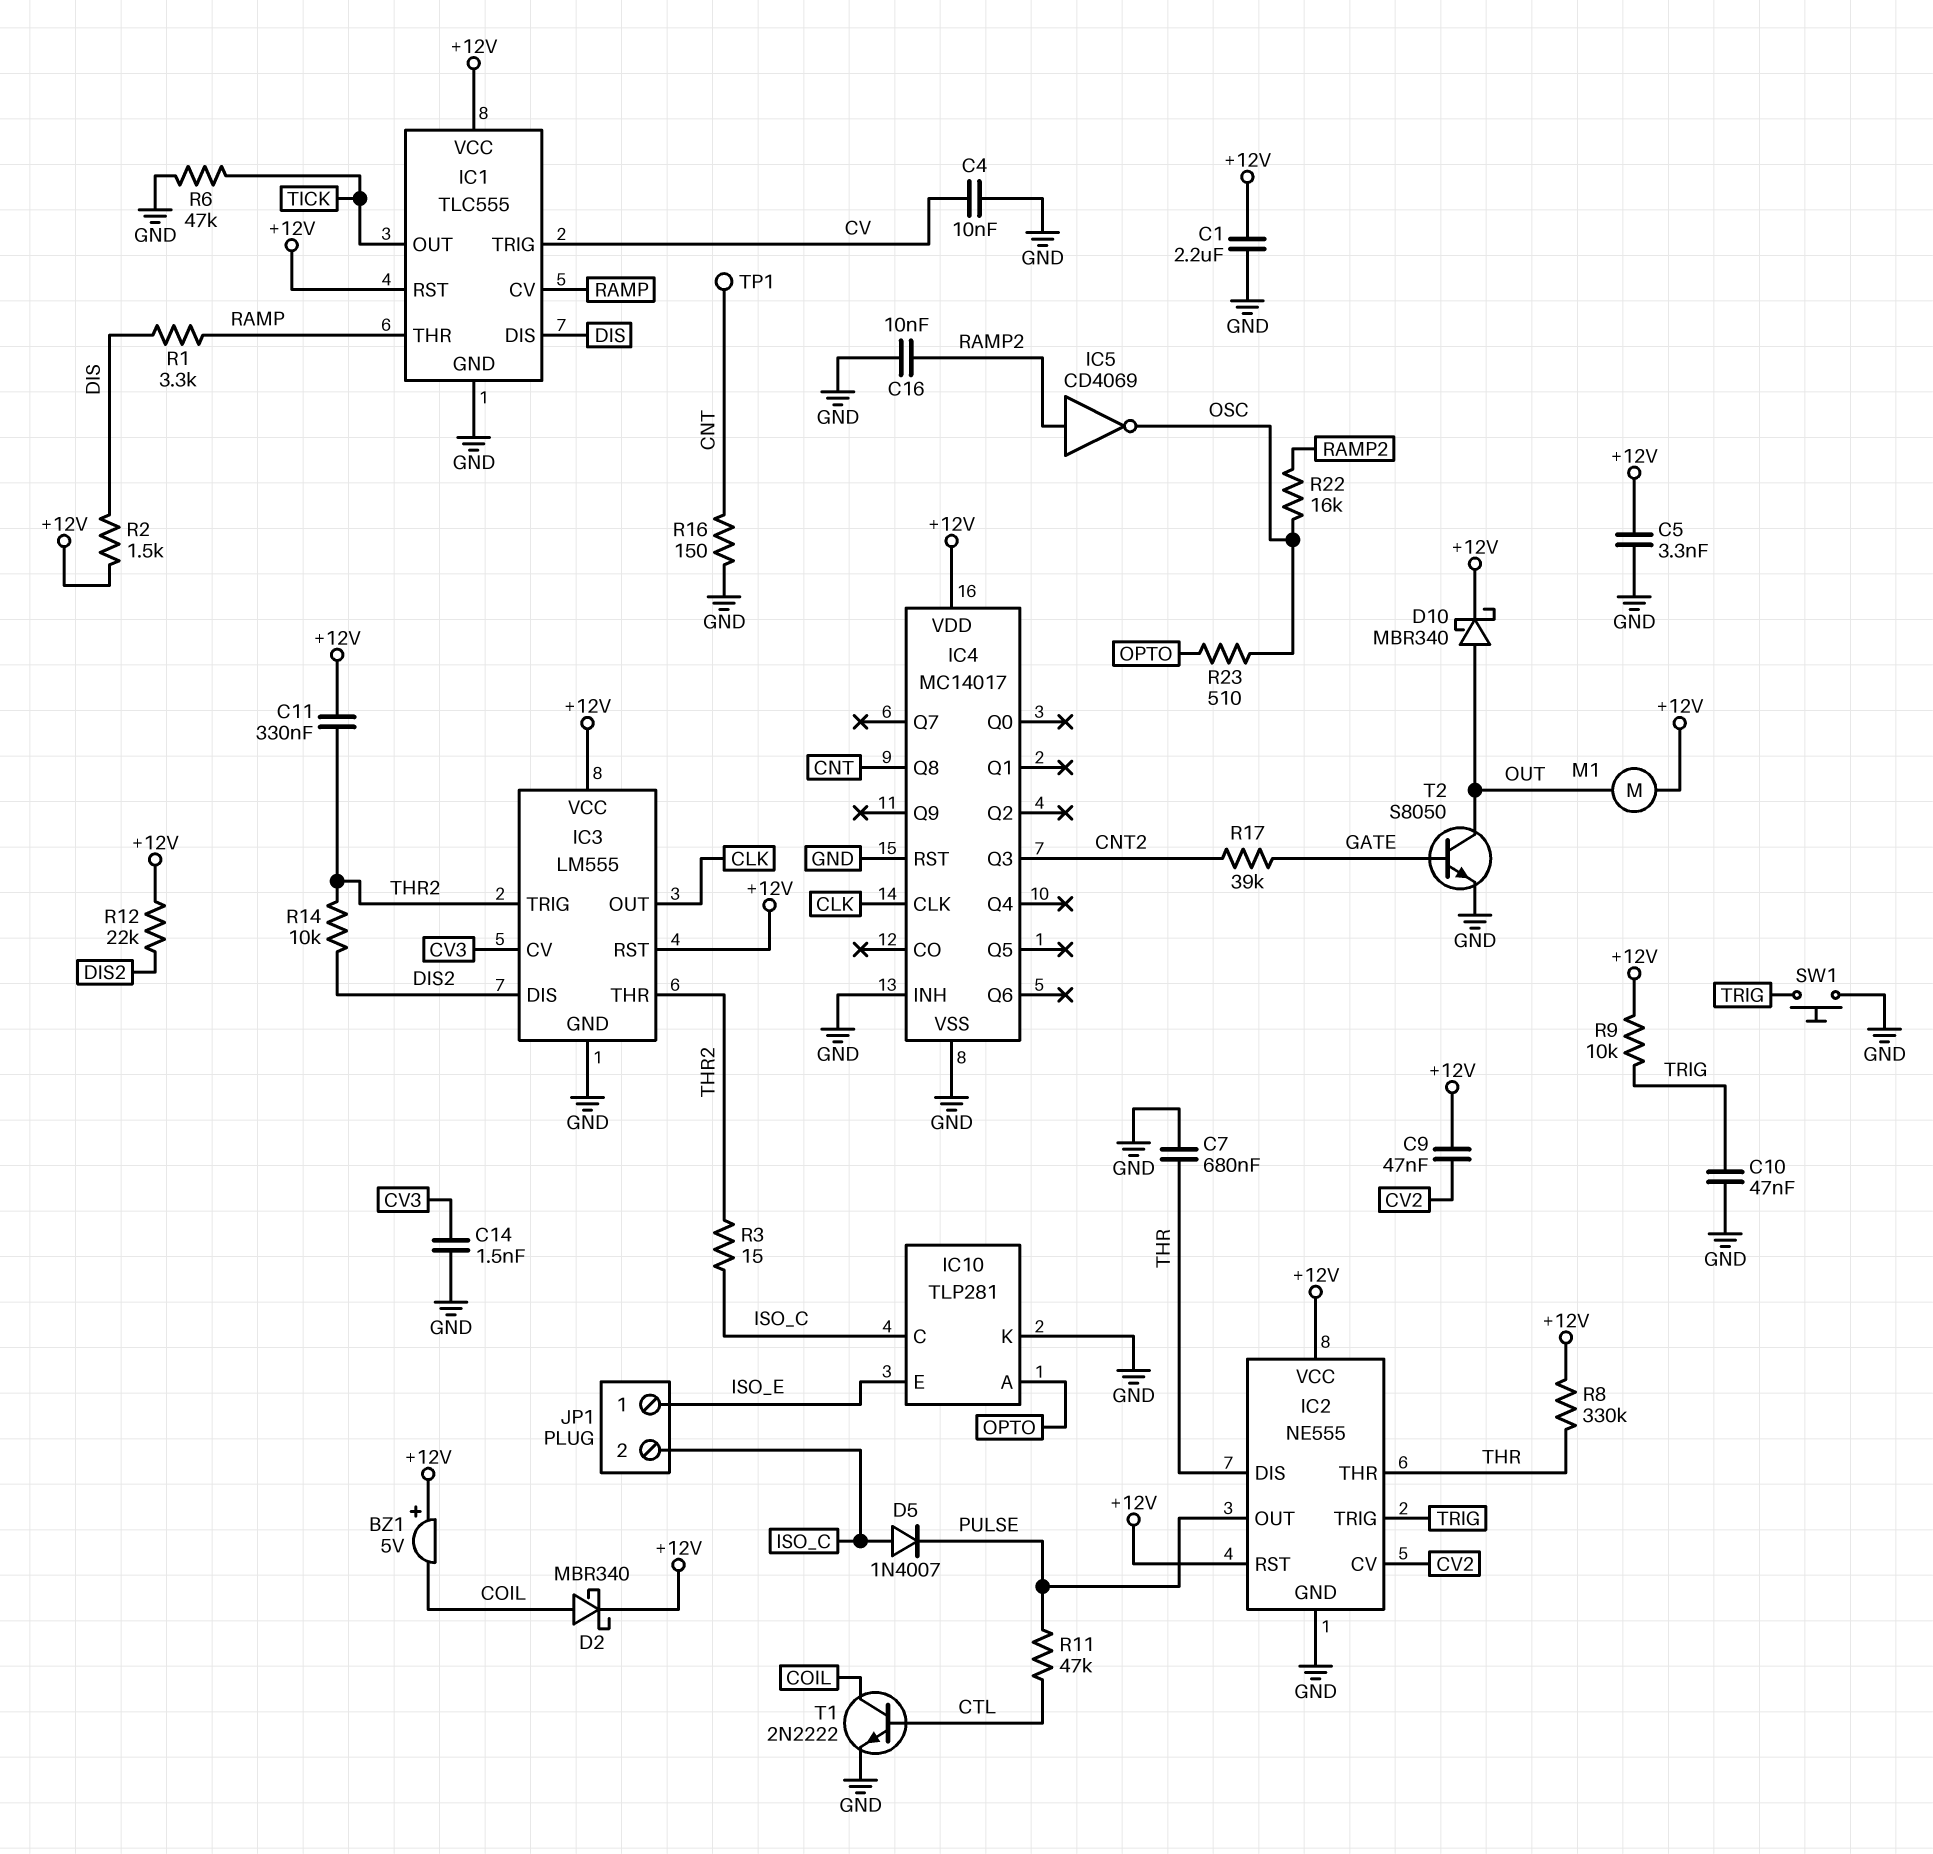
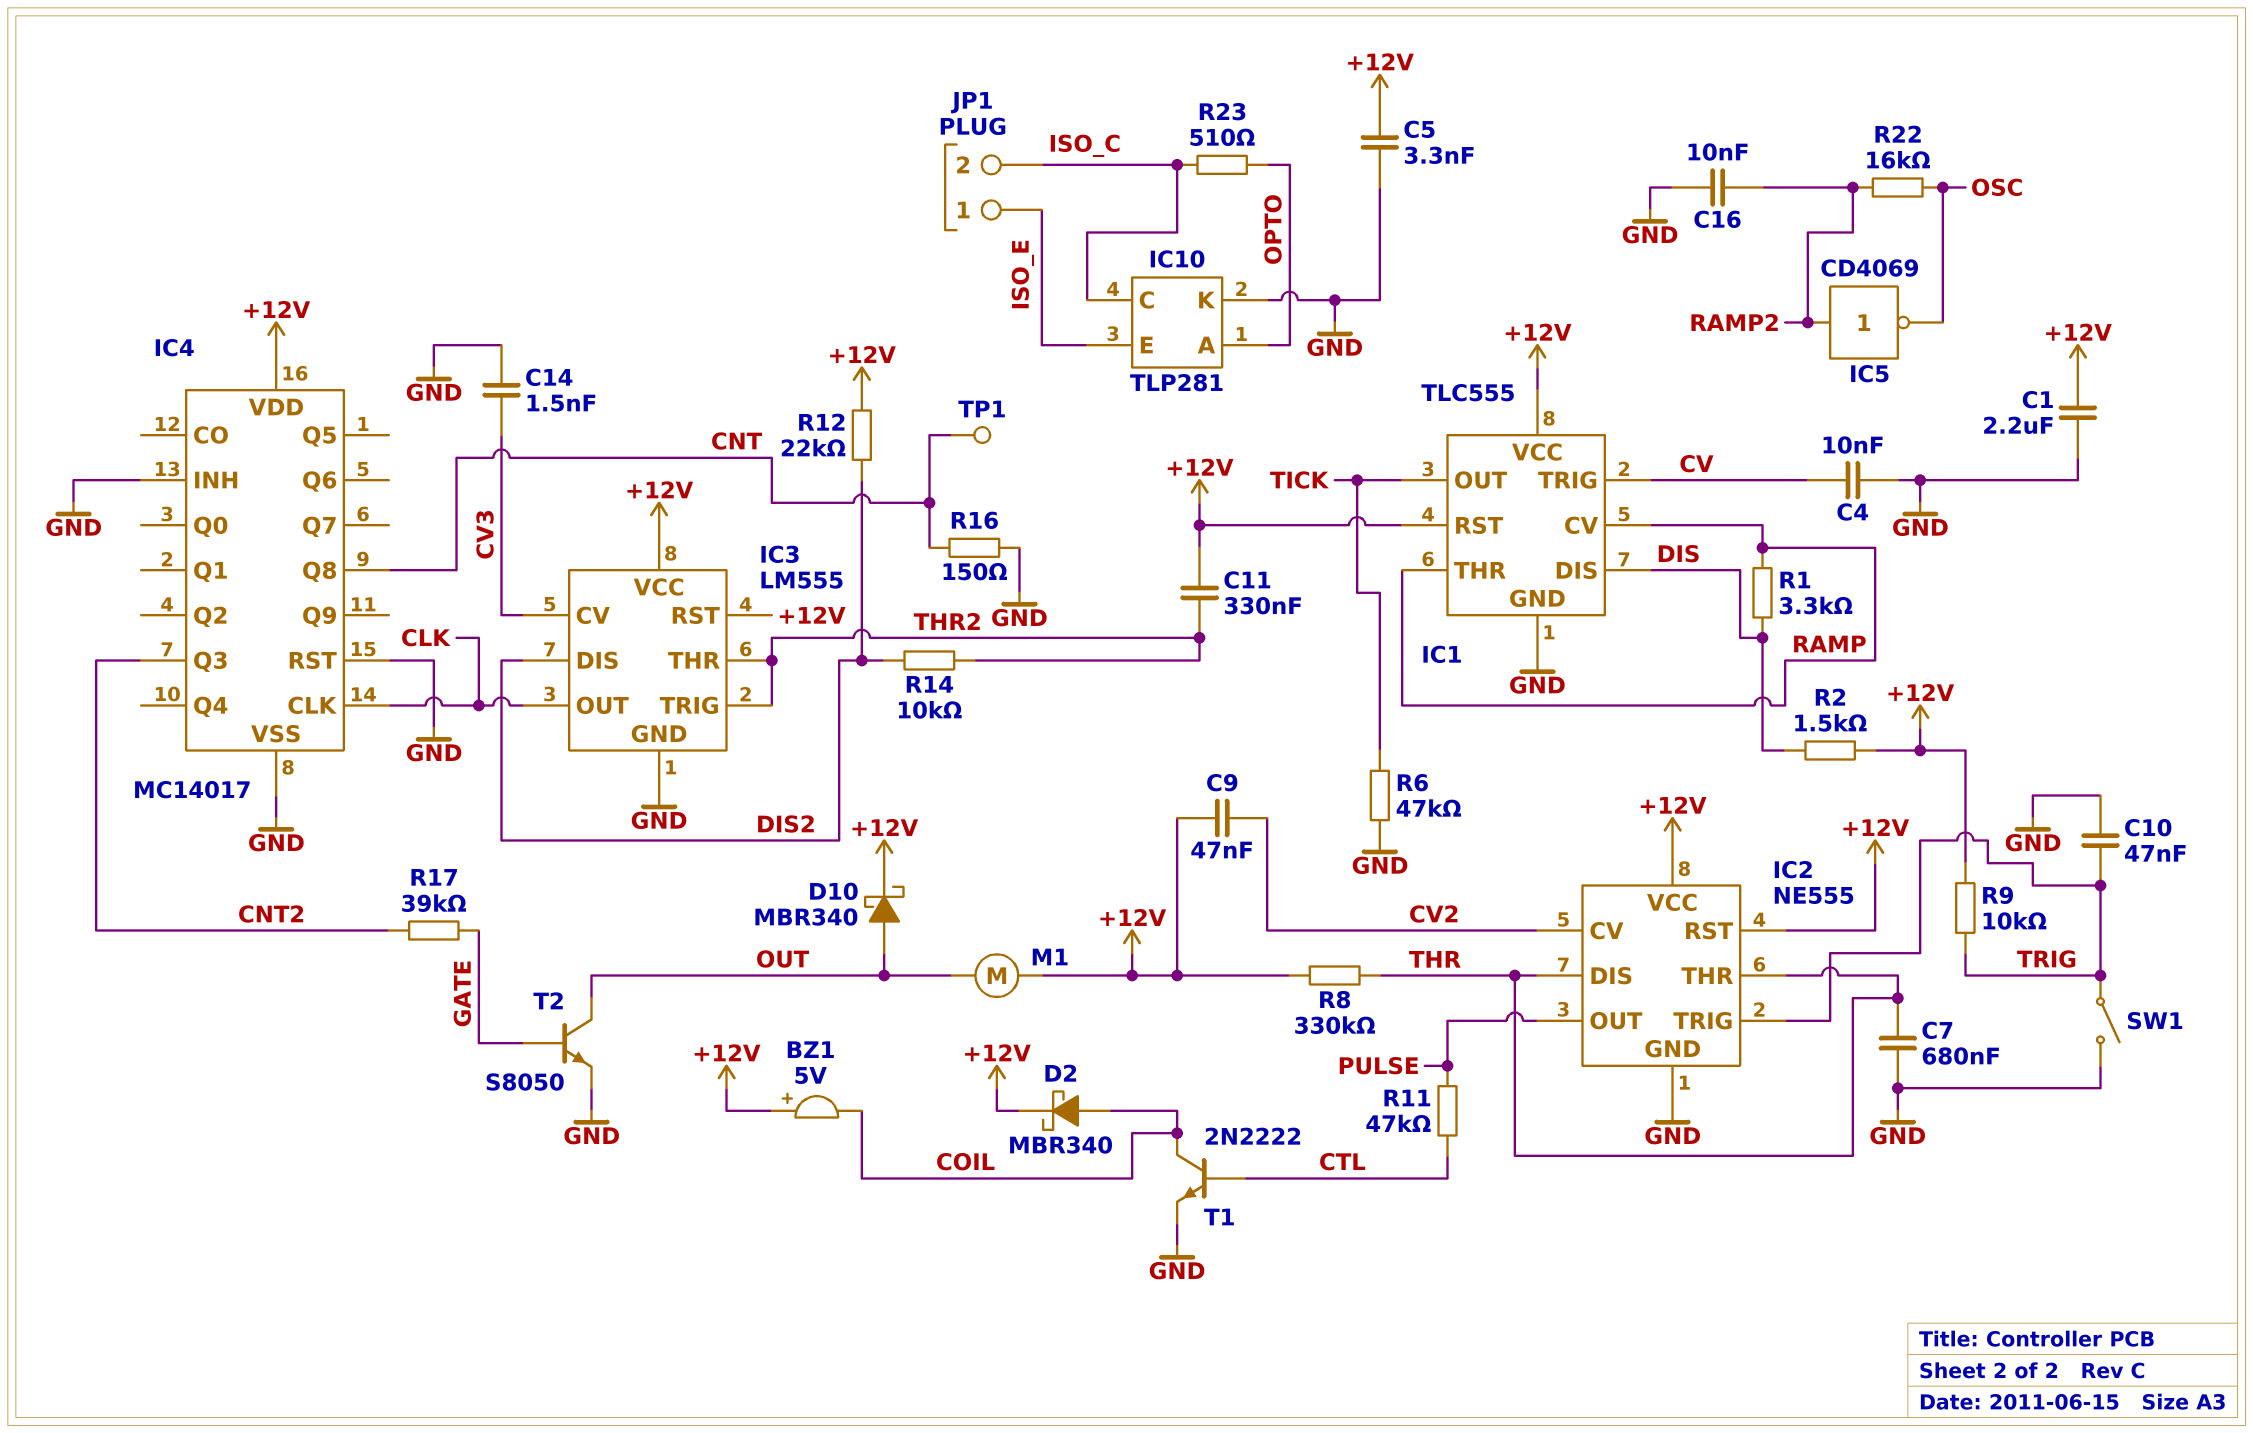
D5: diode 1N4007 (A ISO_C, K PULSE) -> none
R3: 15 (ISO_C, THR2) -> none
R23: 510 (OPTO, OSC) -> 510 (ISO_C, OPTO)
SW1: button (GND, TRIG) -> switch (GND, TRIG)

